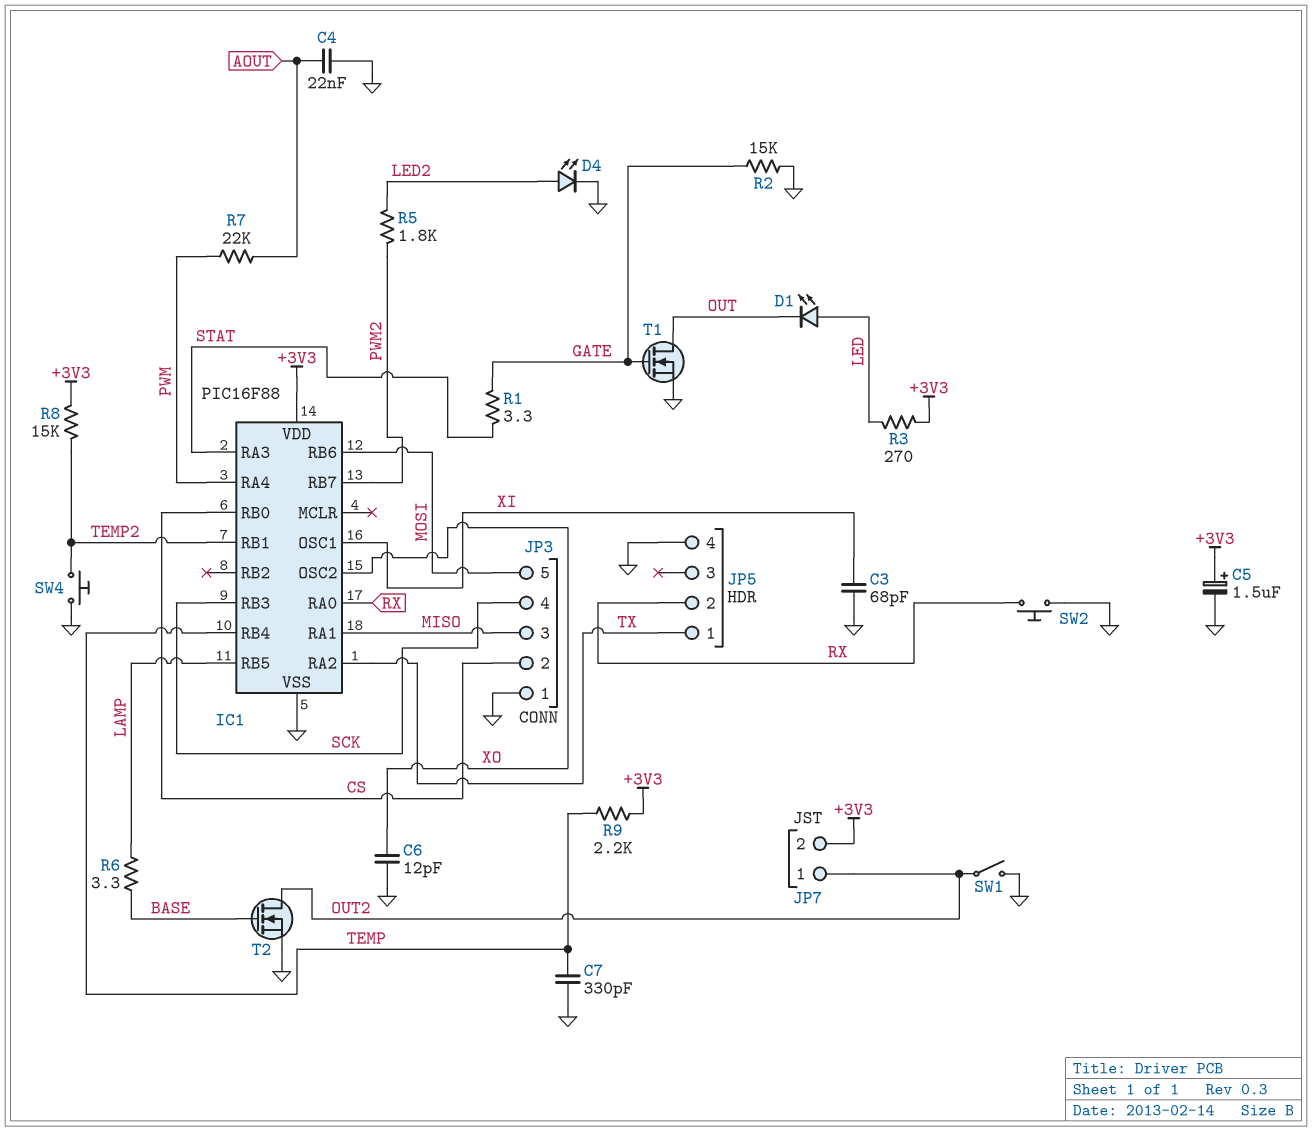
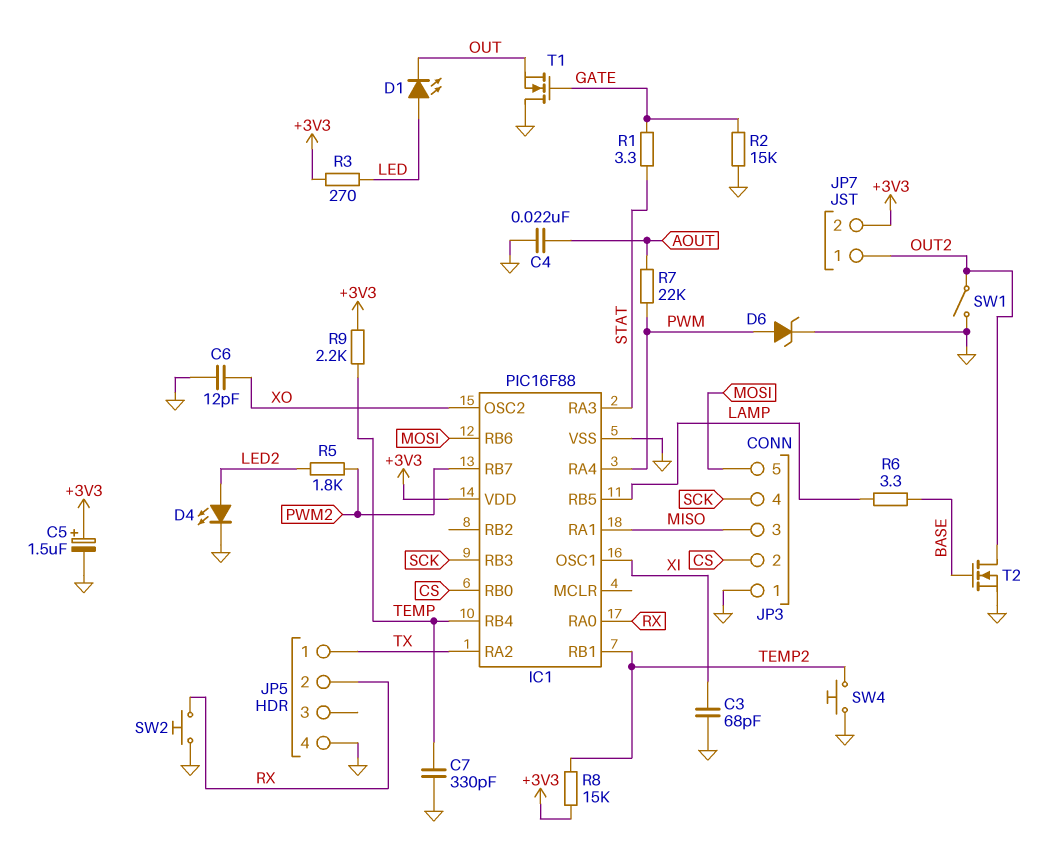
D6: none -> zener (A PWM, K GND)
T1: NMOS (G GATE, D OUT, S GND) -> NMOS (G GATE, D GND, S OUT)

